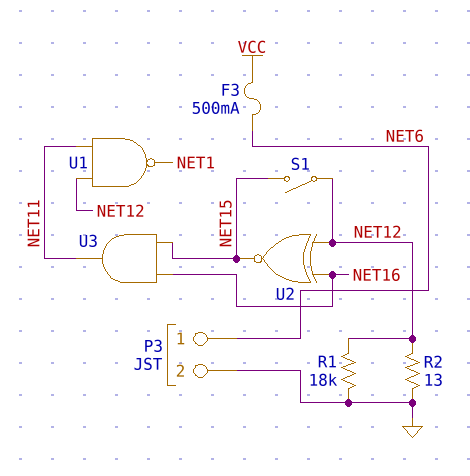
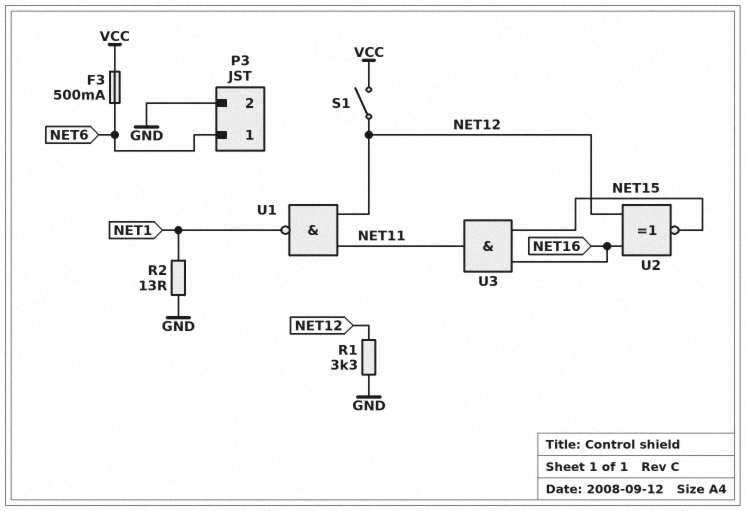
R1: 18k (GND, NET12) -> 3.3k (GND, NET12)
R2: 13 (GND, NET12) -> 13 (GND, NET1)
S1: switch (NET12, NET15) -> switch (NET12, VCC)

